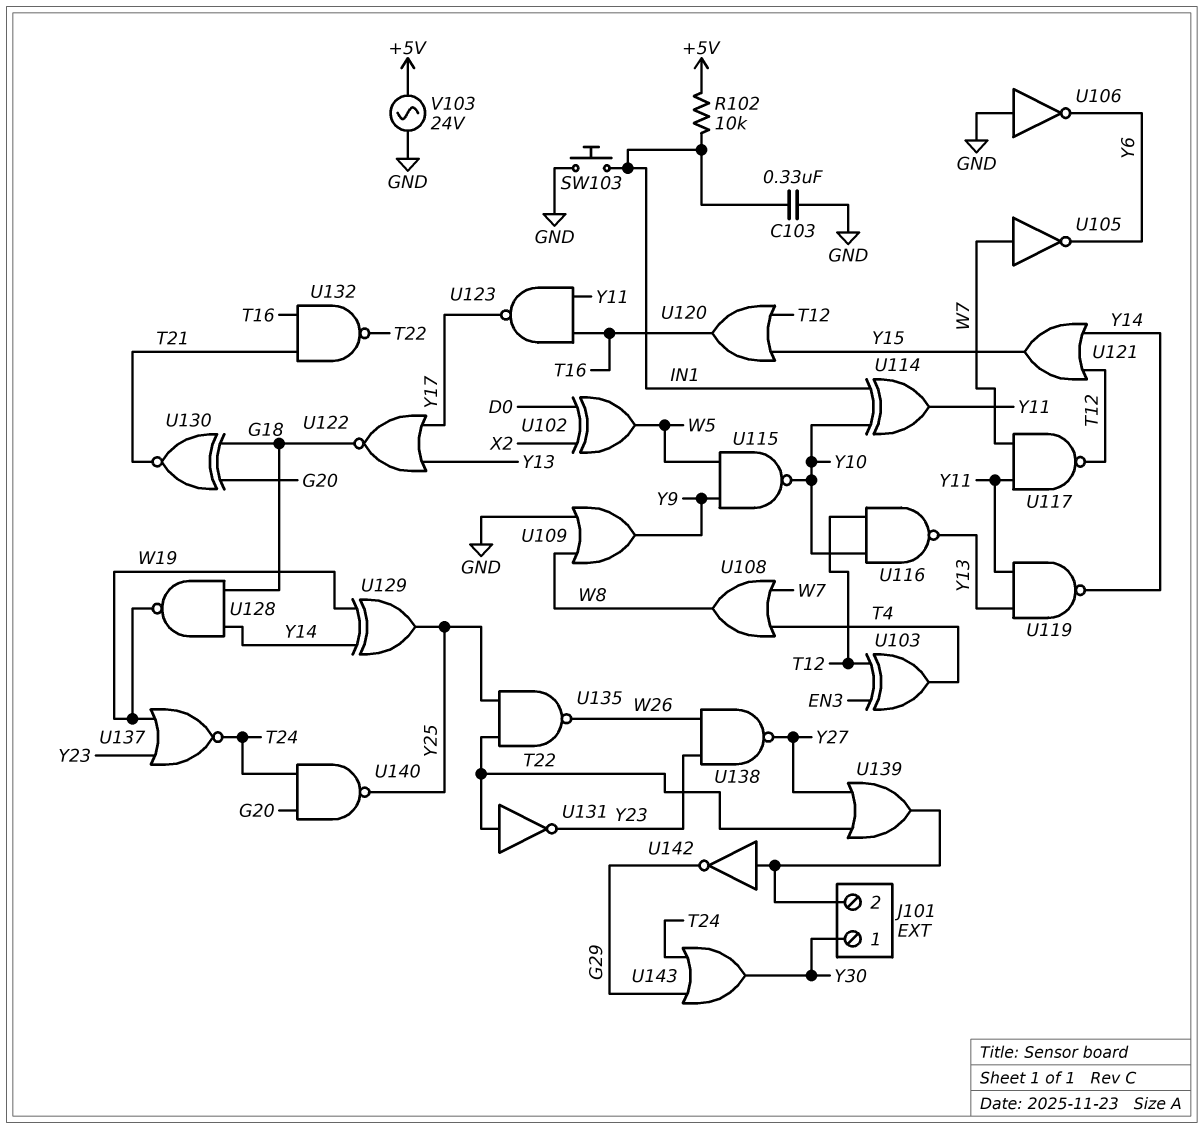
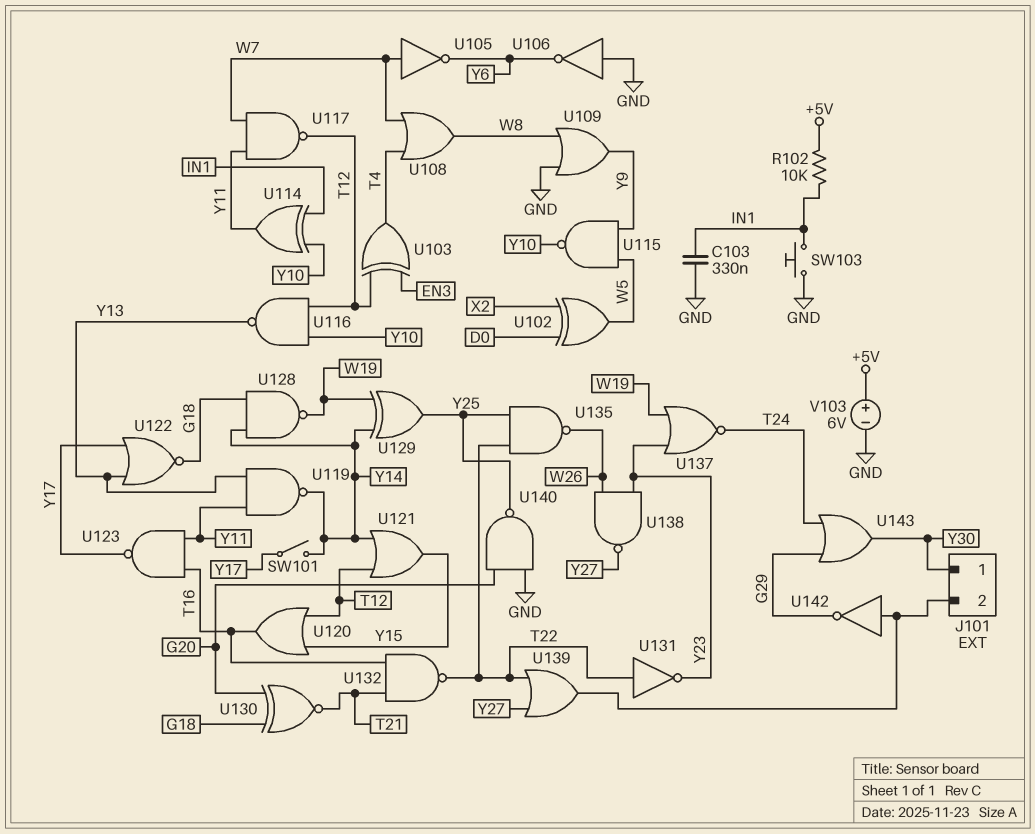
SW101: none -> switch (Y14, Y17)
U140: NAND (in G20, in T24, out Y25) -> NAND (in G20, in GND, out Y25)
V103: AC 24V (+5V, GND) -> 6V (plus +5V, minus GND)

